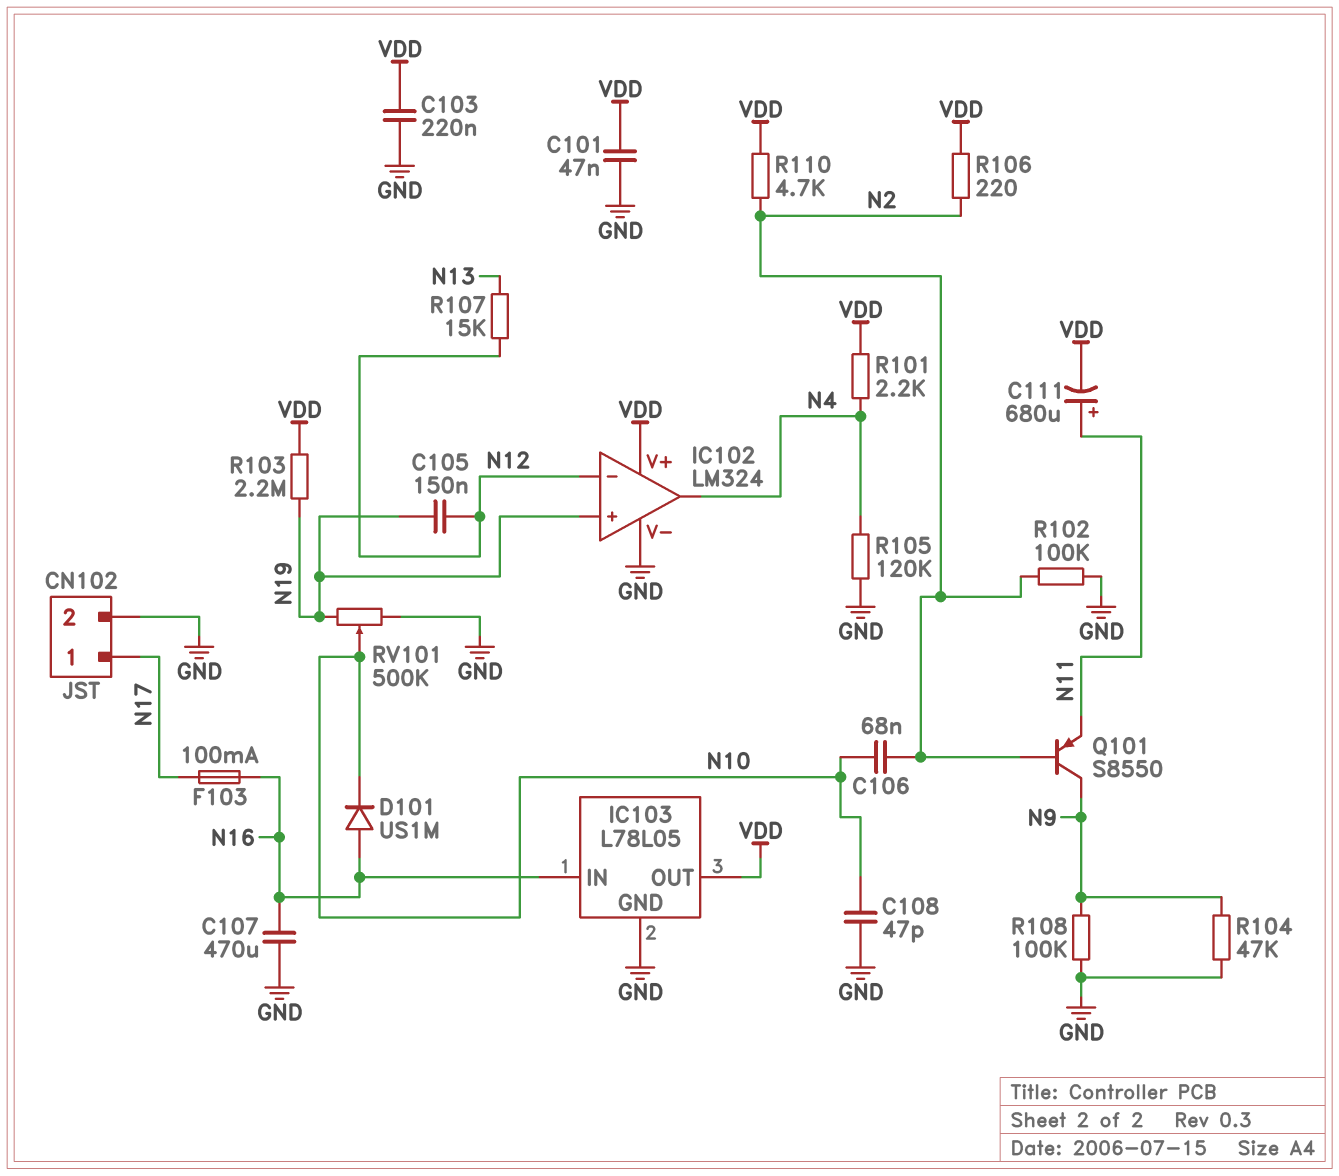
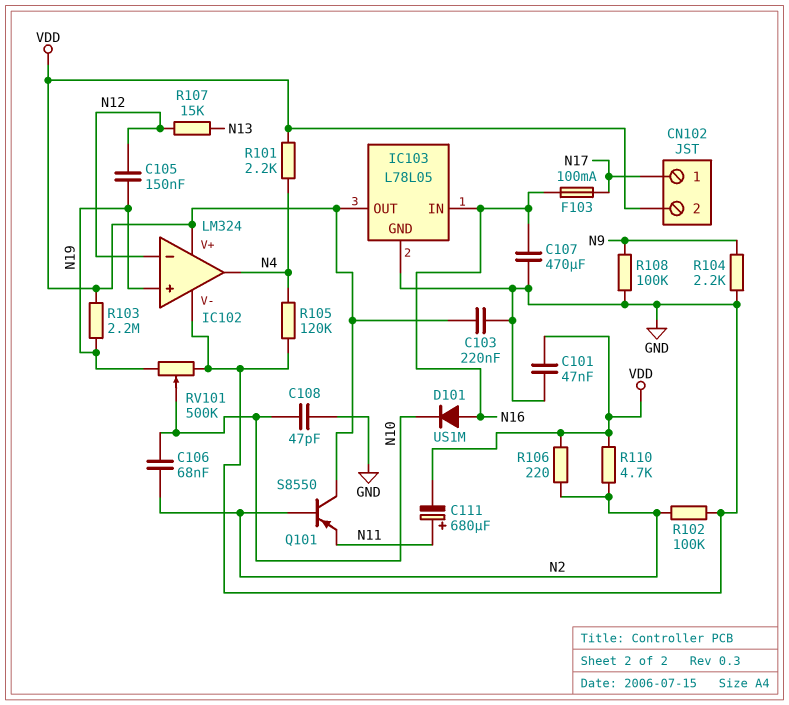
CN102 pin 2: GND -> VDD
Q101: PNP S8550 (B N2, C N9, E N11) -> PNP S8550 (B N2, C VDD, E N11)
R104: 47k (GND, N9) -> 2.2k (GND, N9)

